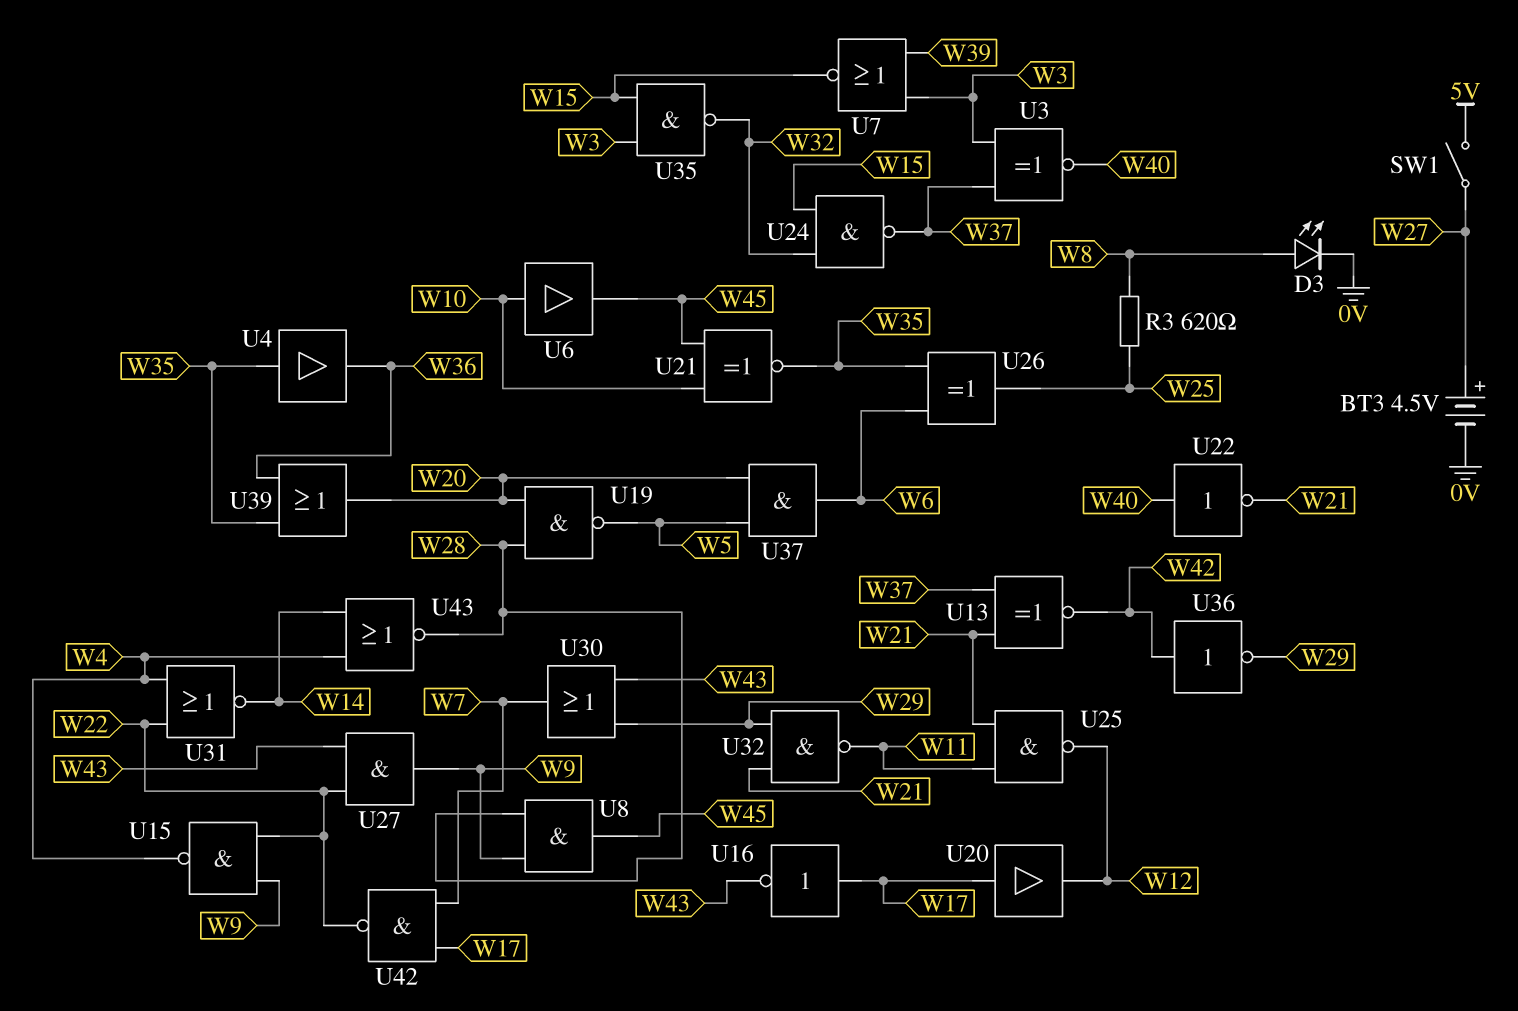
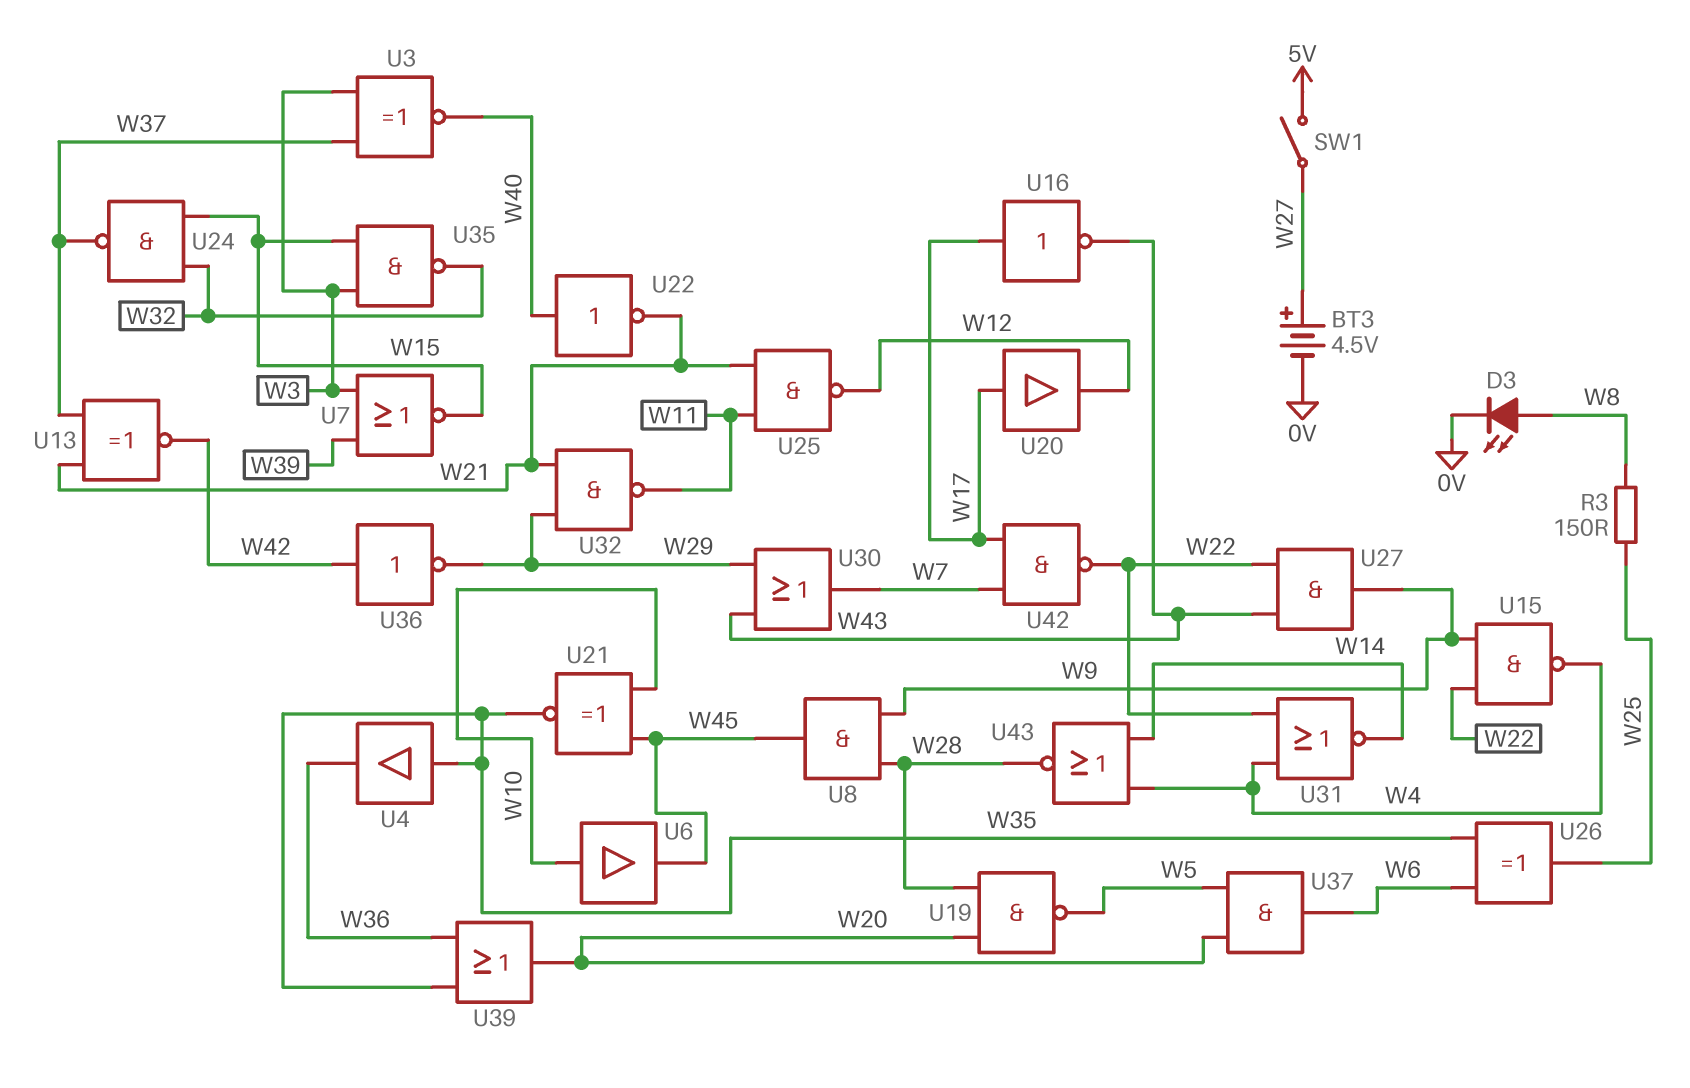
R3: 620 (W8, W25) -> 150 (W8, W25)

